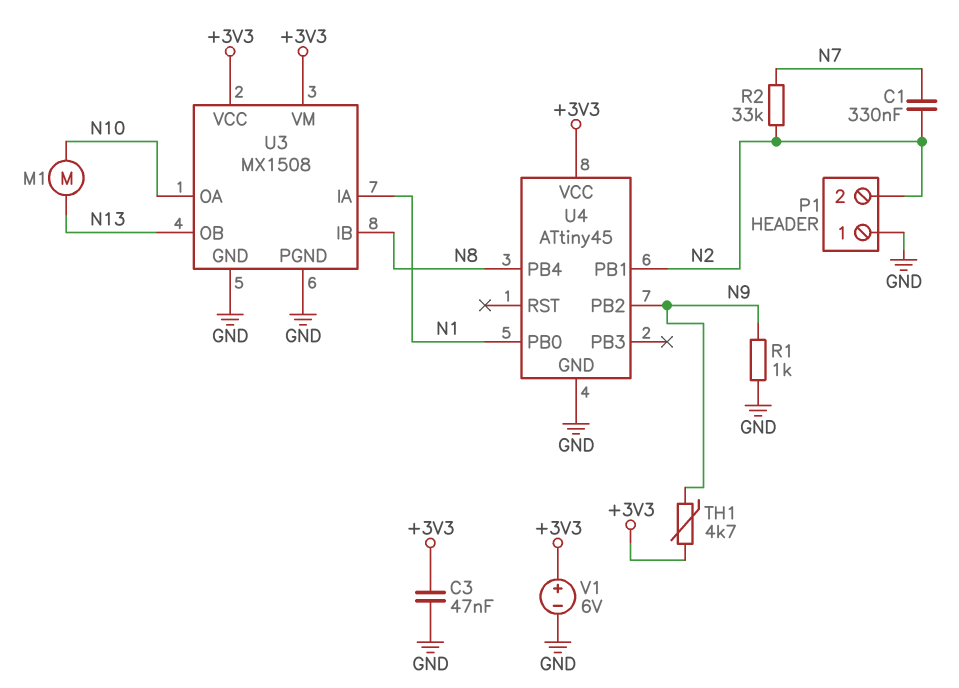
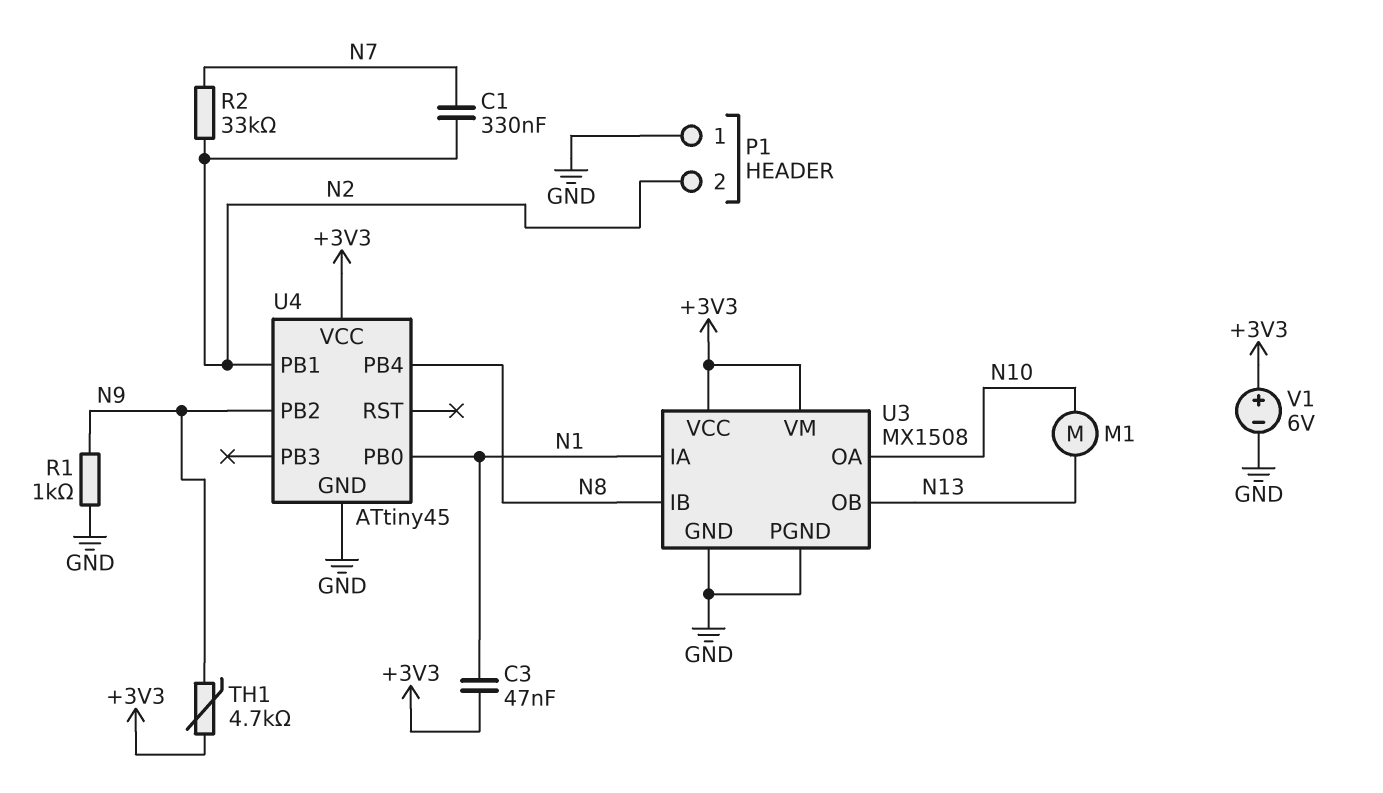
C3: 47nF (+3V3, GND) -> 47nF (+3V3, N1)

